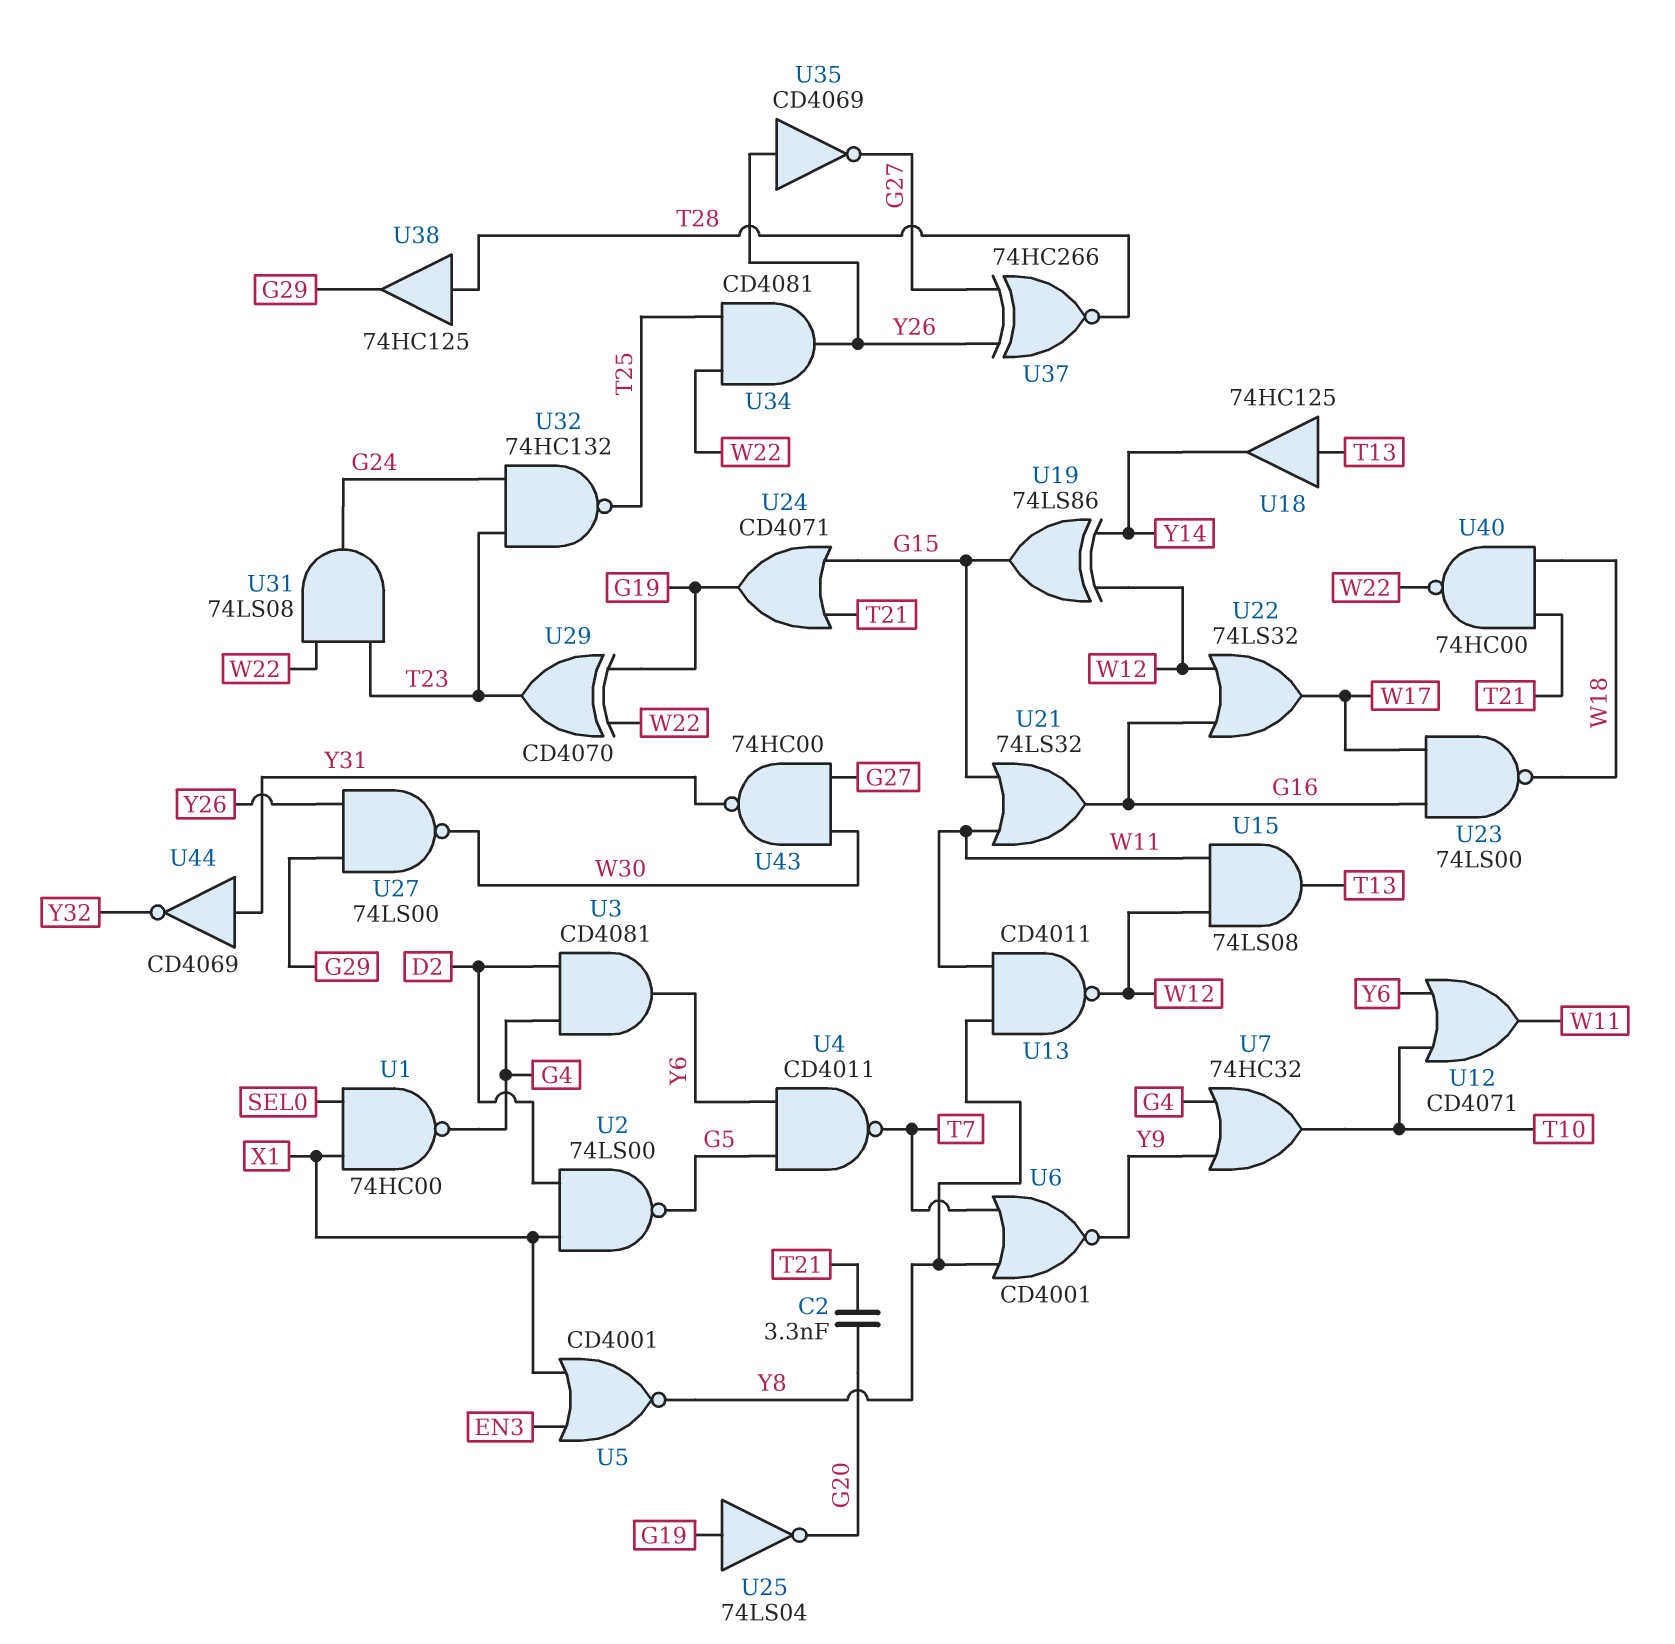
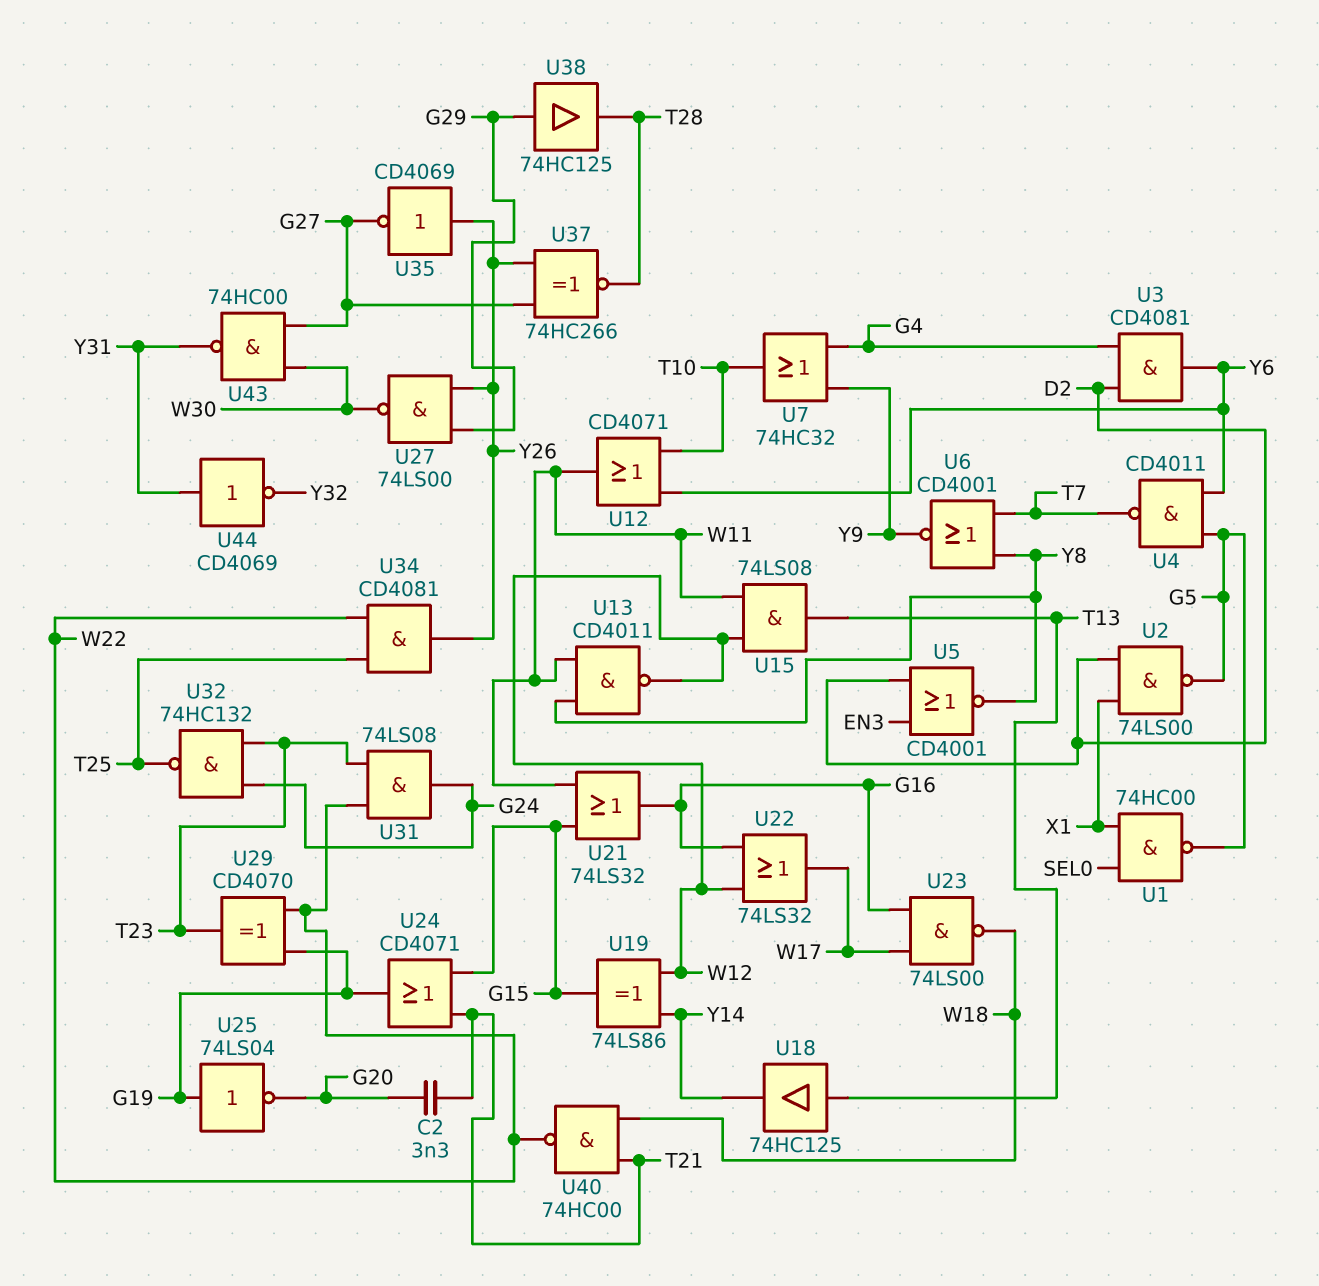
U1: NAND 74HC00 (in SEL0, in X1, out G4) -> NAND 74HC00 (in SEL0, in X1, out G5)
U5: NOR CD4001 (in EN3, in X1, out Y8) -> NOR CD4001 (in D2, in EN3, out Y8)
U38: buffer 74HC125 (in T28, out G29) -> buffer 74HC125 (in G29, out T28)

